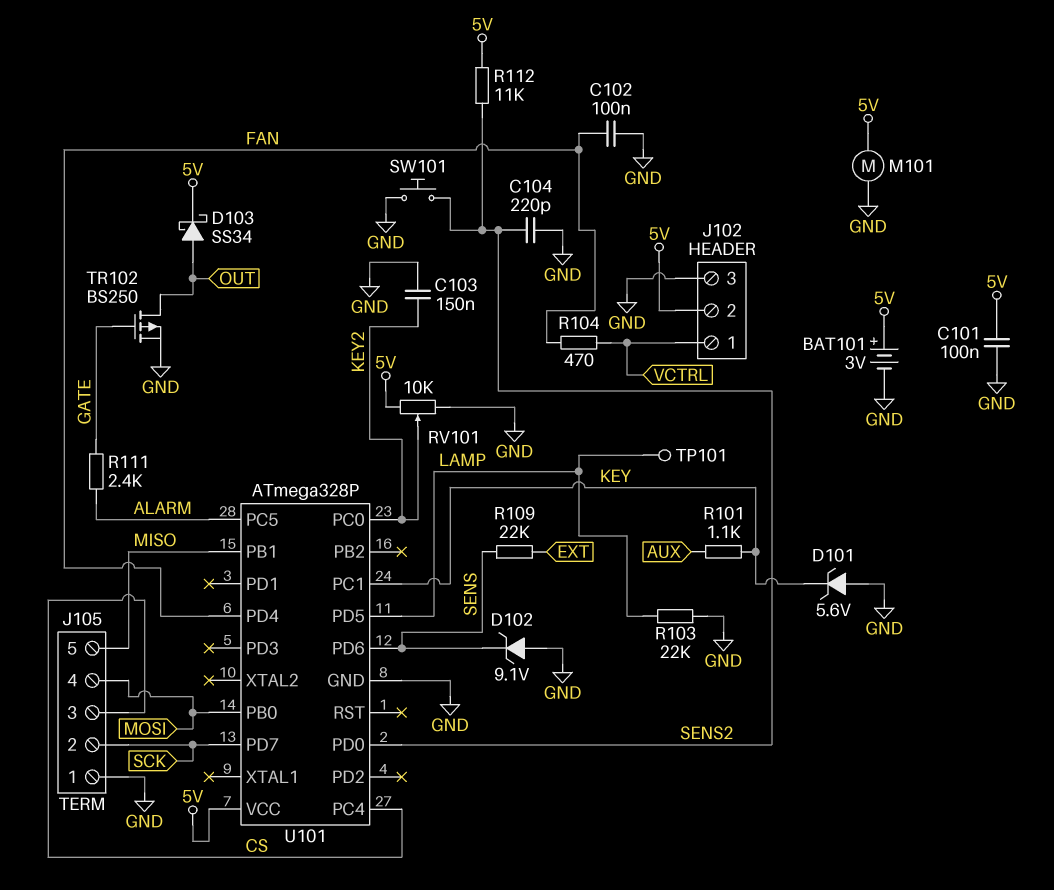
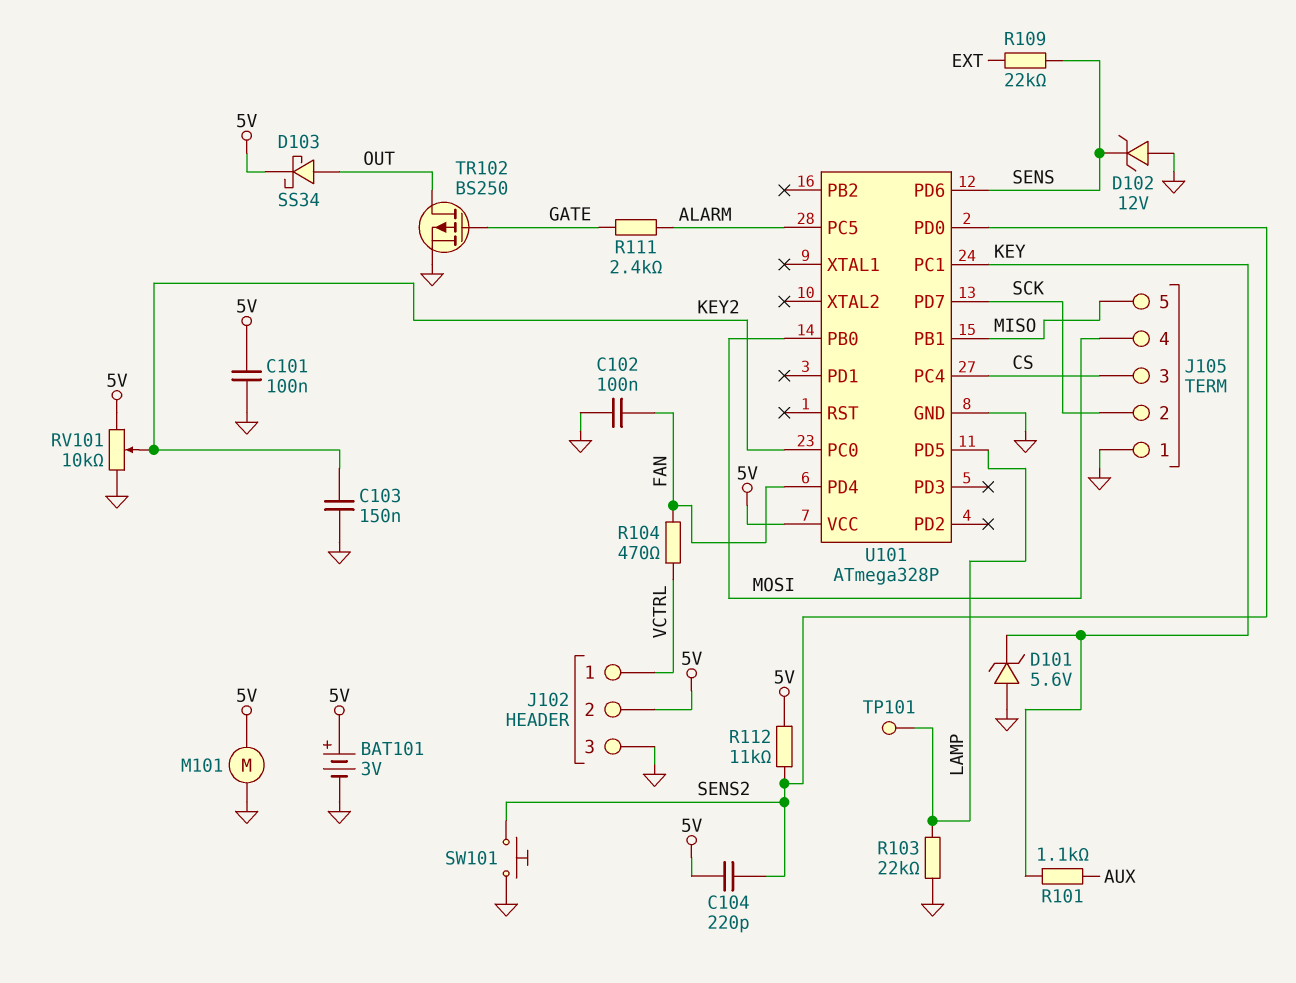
C104: 220pF (GND, SENS2) -> 220pF (5V, SENS2)
D102: zener 9.1V (A GND, K SENS) -> zener 12V (A GND, K SENS)

